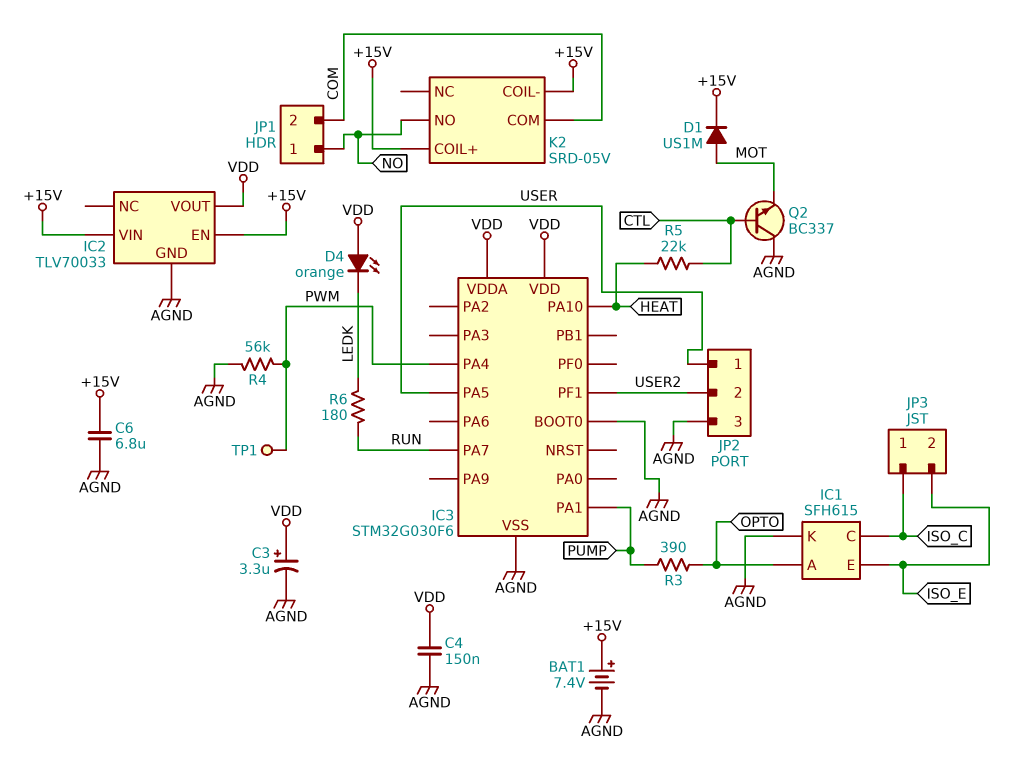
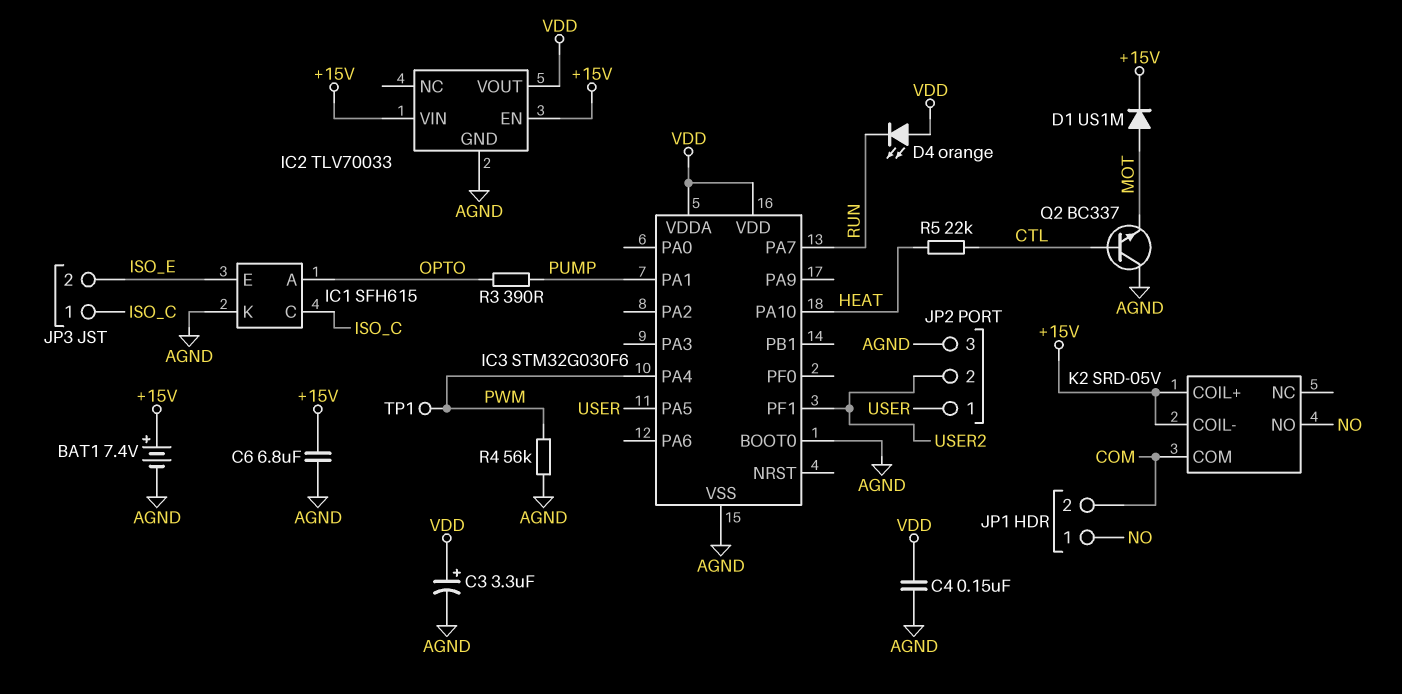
D4: LED orange (A VDD, K LEDK) -> LED orange (A VDD, K RUN)
R6: 180 (LEDK, RUN) -> none

